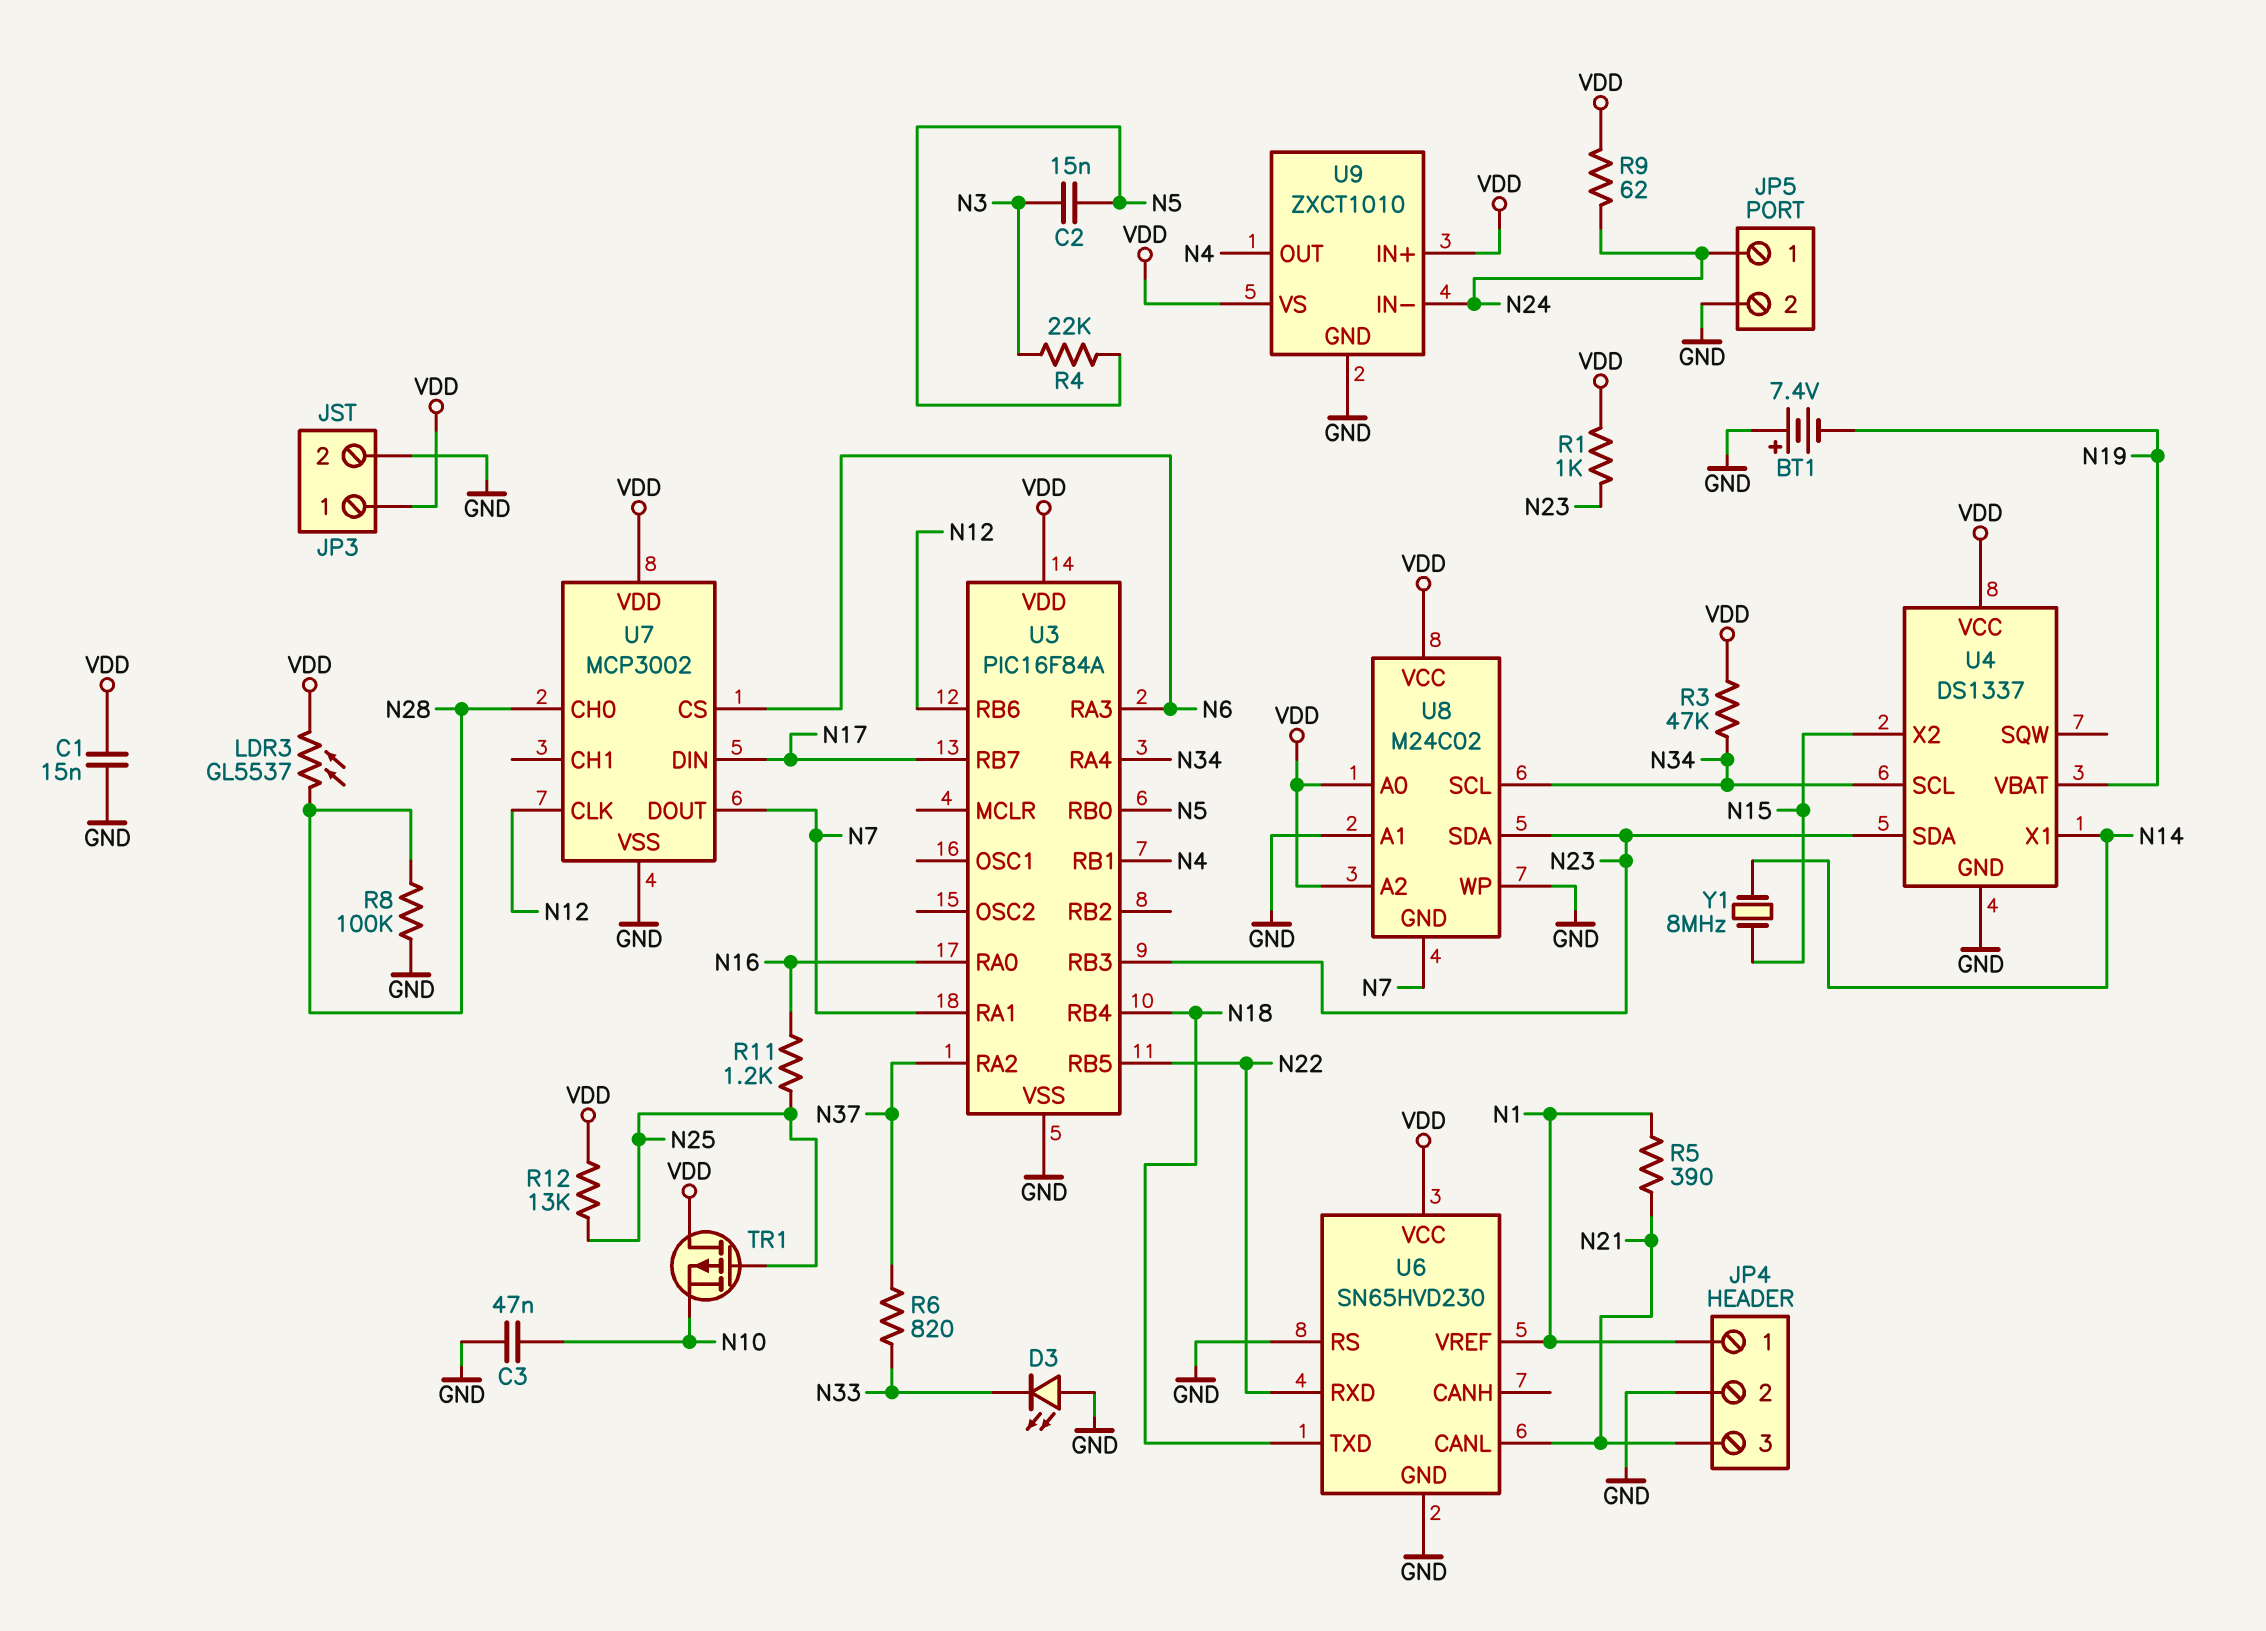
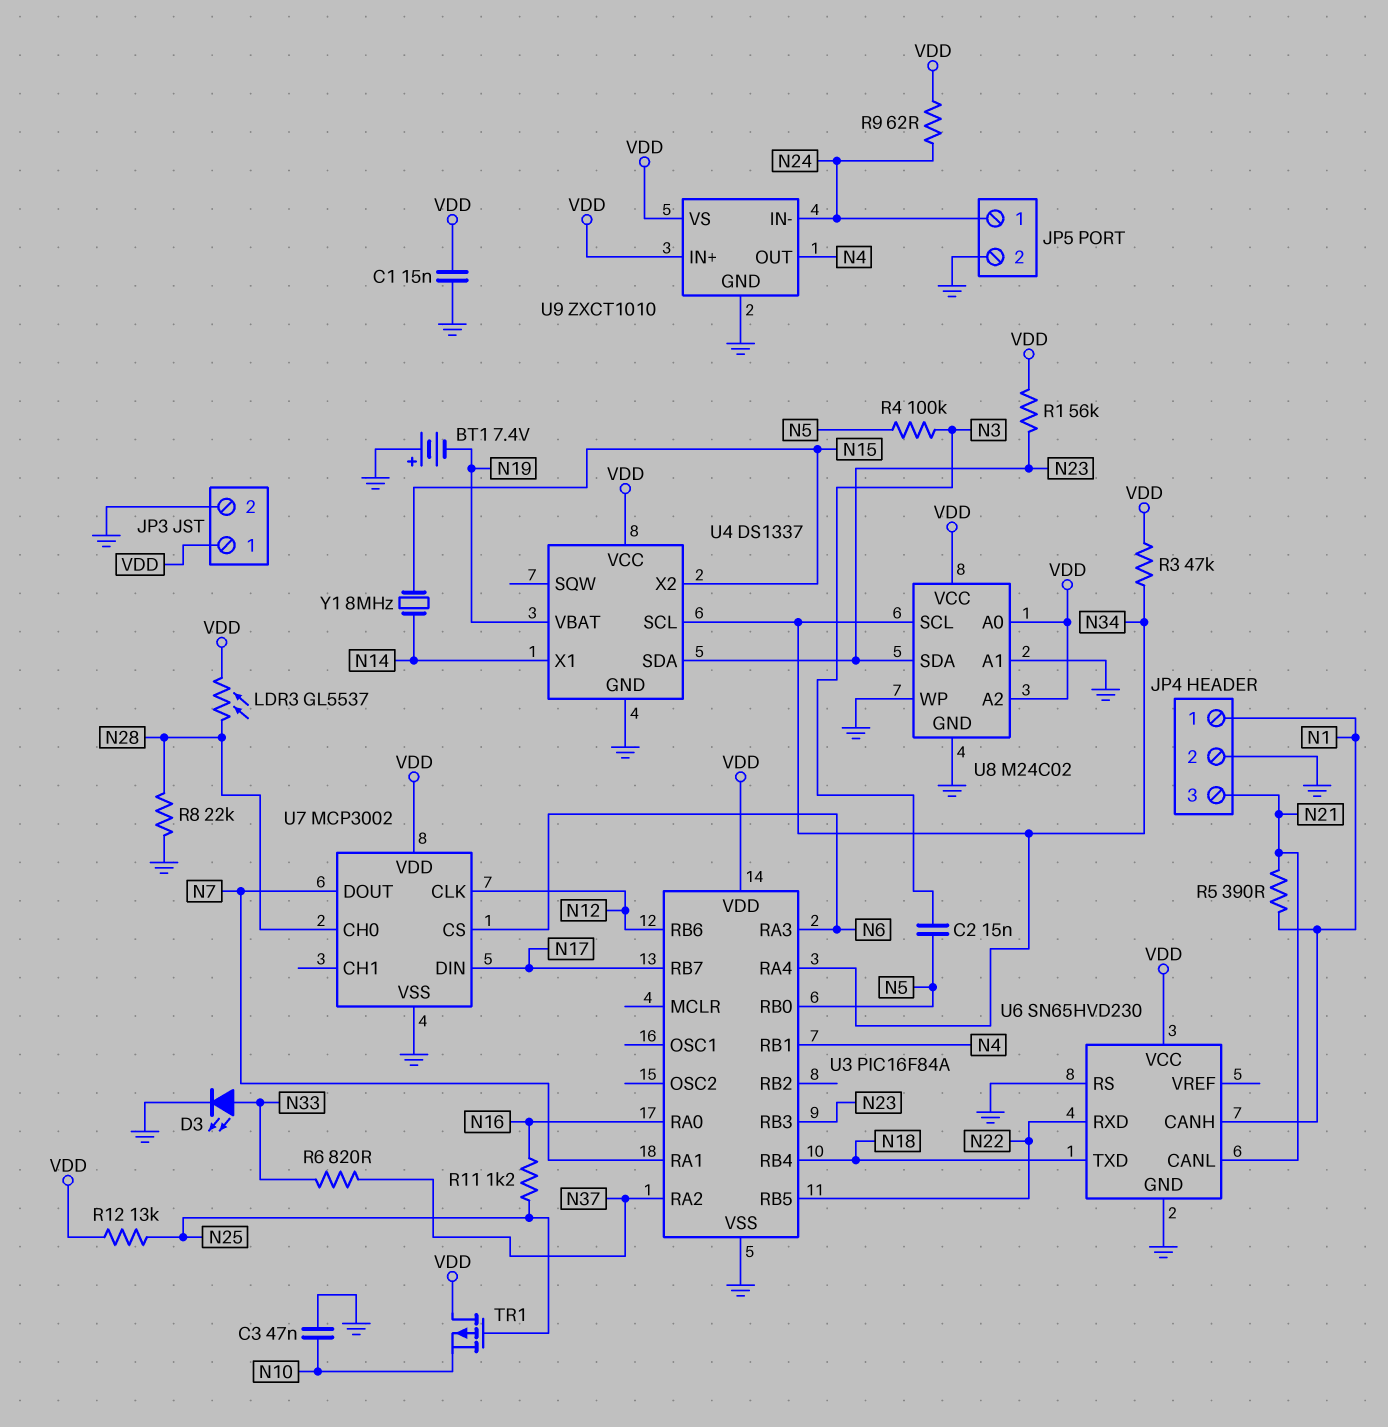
D3: LED (A GND, K N33) -> LED (A N33, K GND)
R1: 1k (N23, VDD) -> 56k (N23, VDD)
R4: 22k (N3, N5) -> 100k (N3, N5)
R8: 100k (GND, N28) -> 22k (GND, N28)
U6 pin CANH: none -> N1
U6 pin VREF: N1 -> none
U8 pin GND: N7 -> GND

